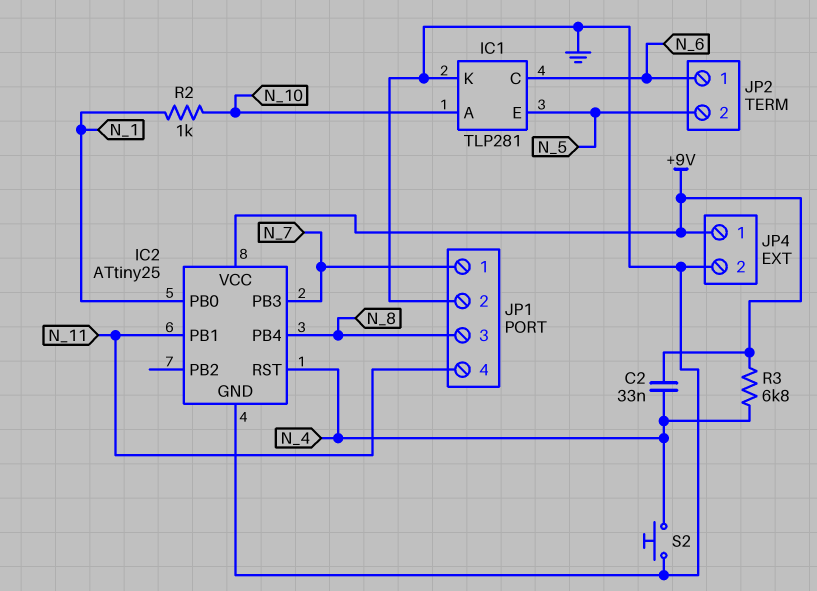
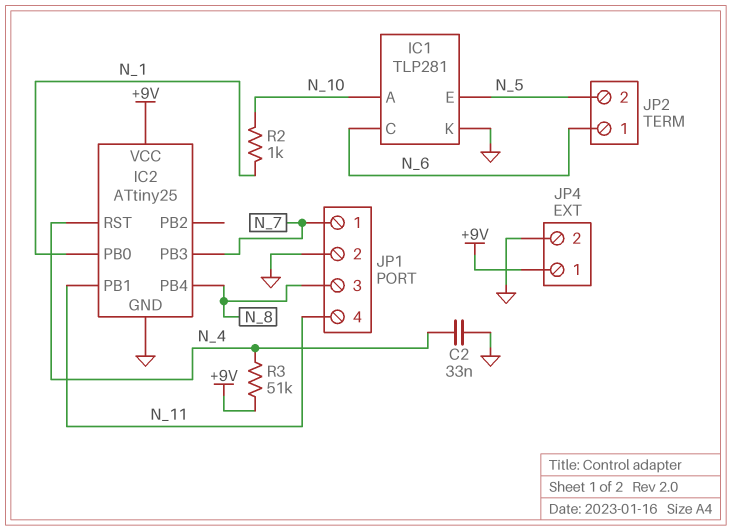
C2: 33nF (+9V, N_4) -> 33nF (GND, N_4)
R3: 6.8k (+9V, N_4) -> 51k (+9V, N_4)
S2: button (GND, N_4) -> none

